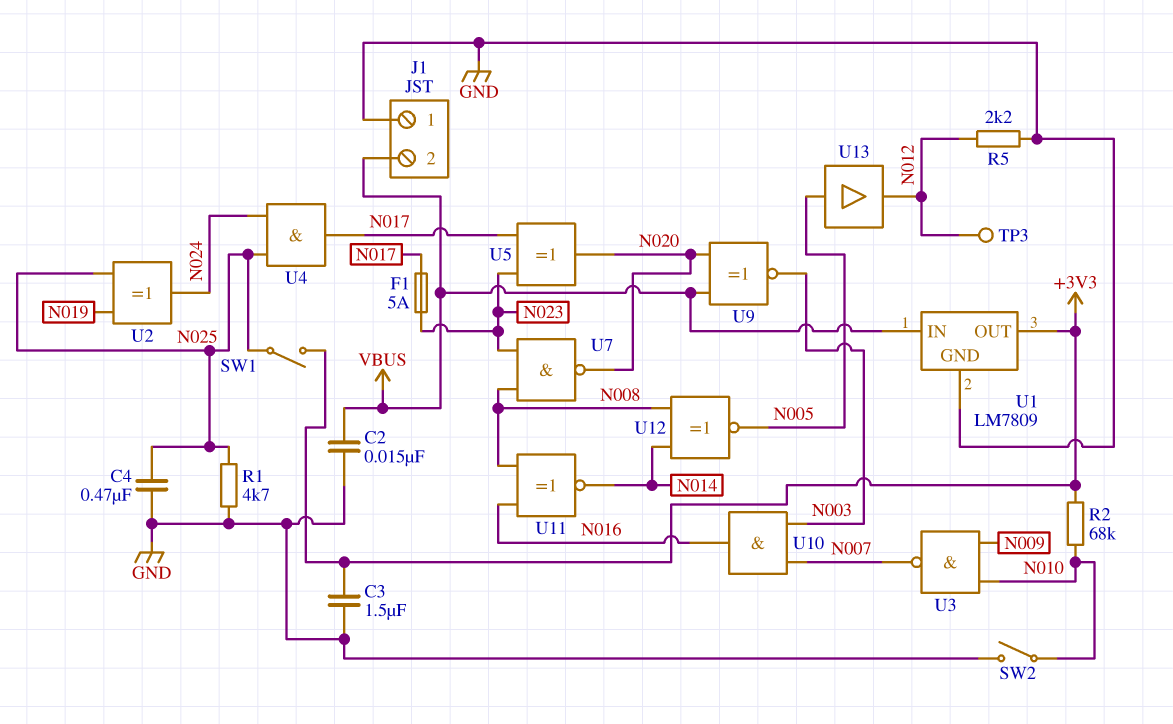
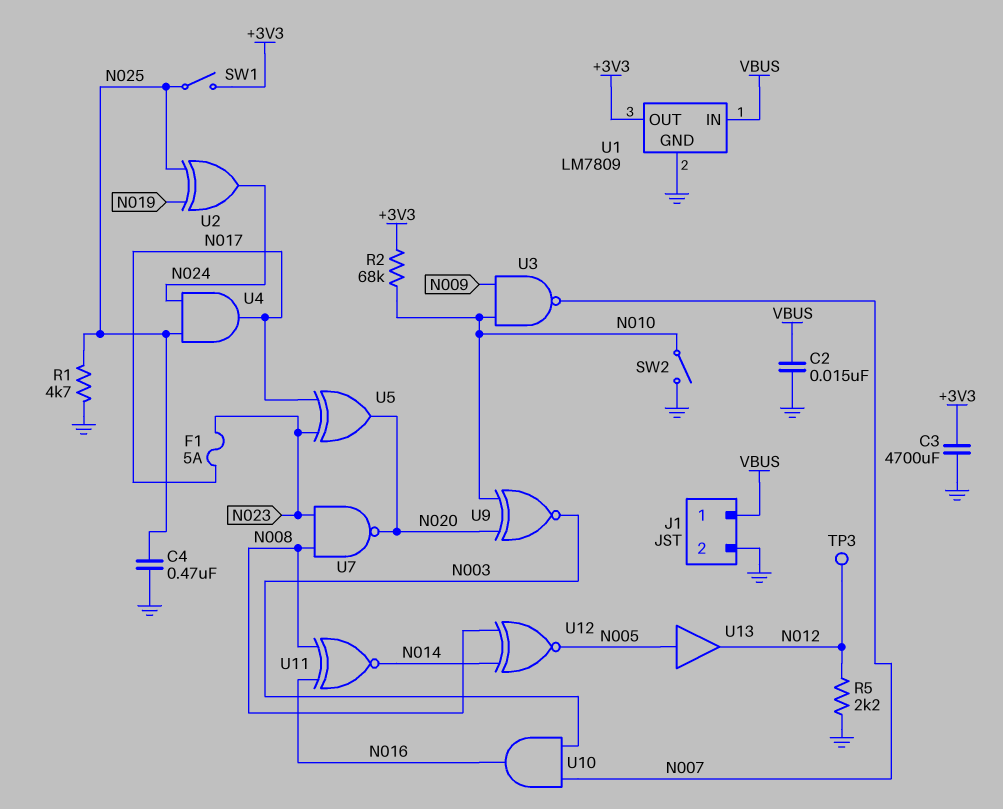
C3: 1.5uF (+3V3, GND) -> 4700uF (+3V3, GND)
J1 pin 1: GND -> VBUS
J1 pin 2: VBUS -> GND
U9: XNOR (in N020, in VBUS, out N003) -> XNOR (in N010, in N020, out N003)

